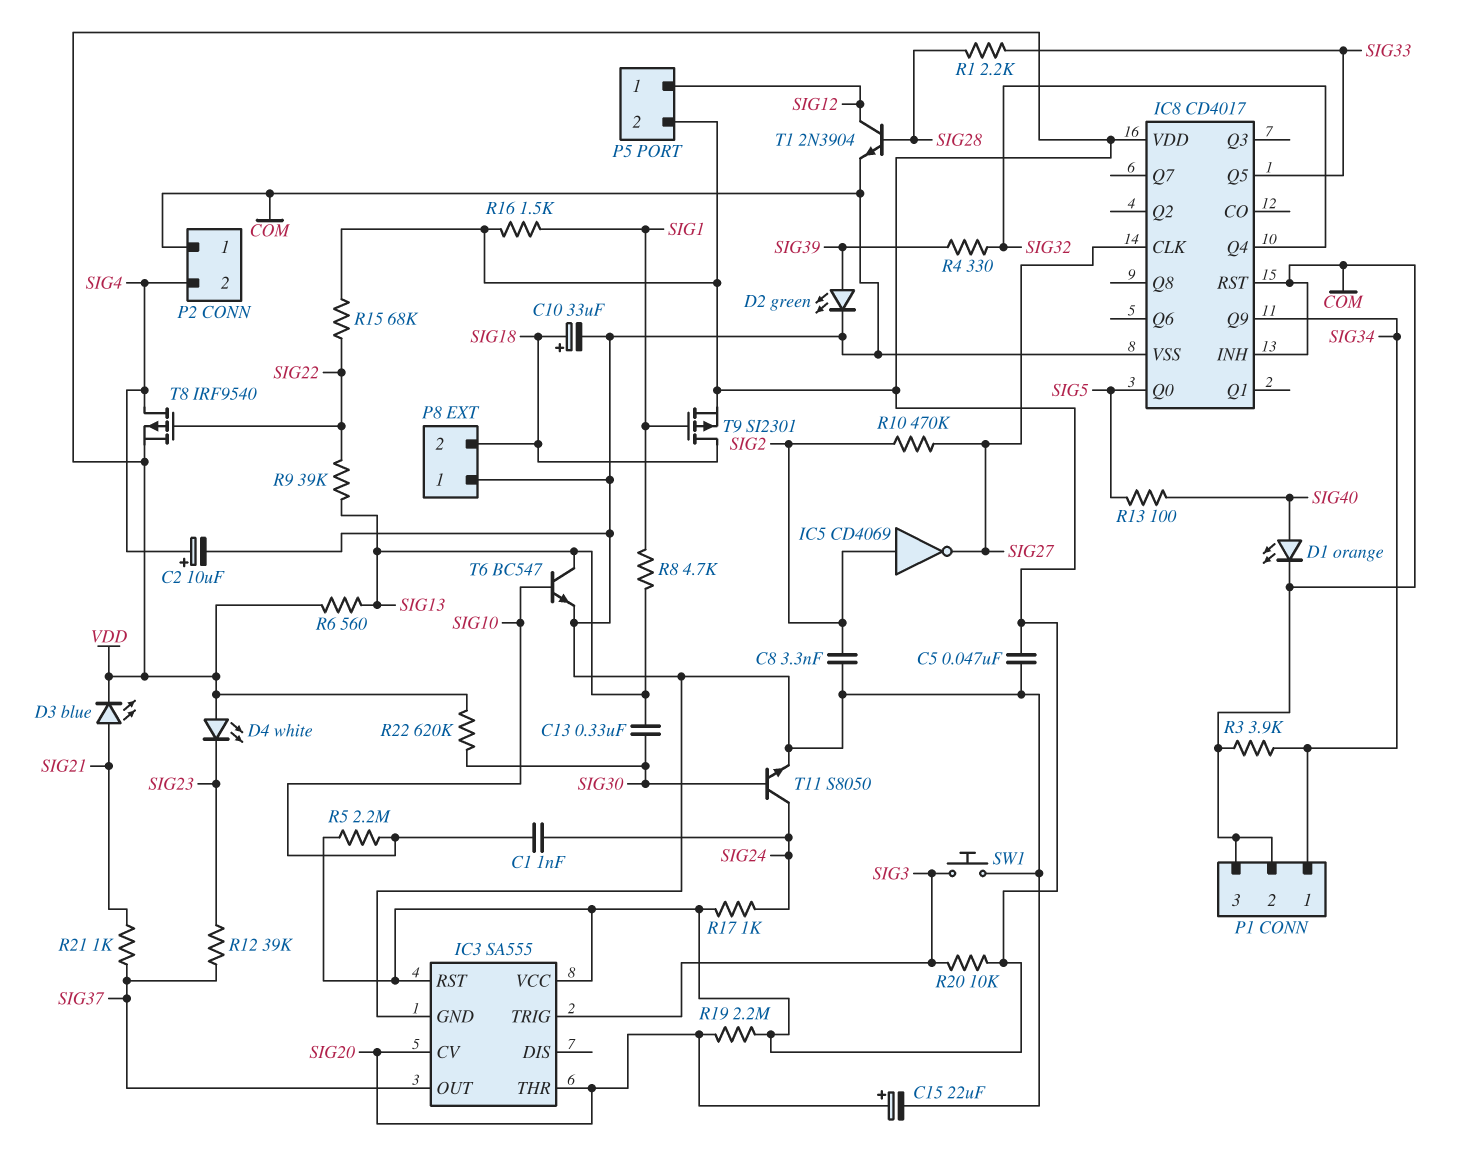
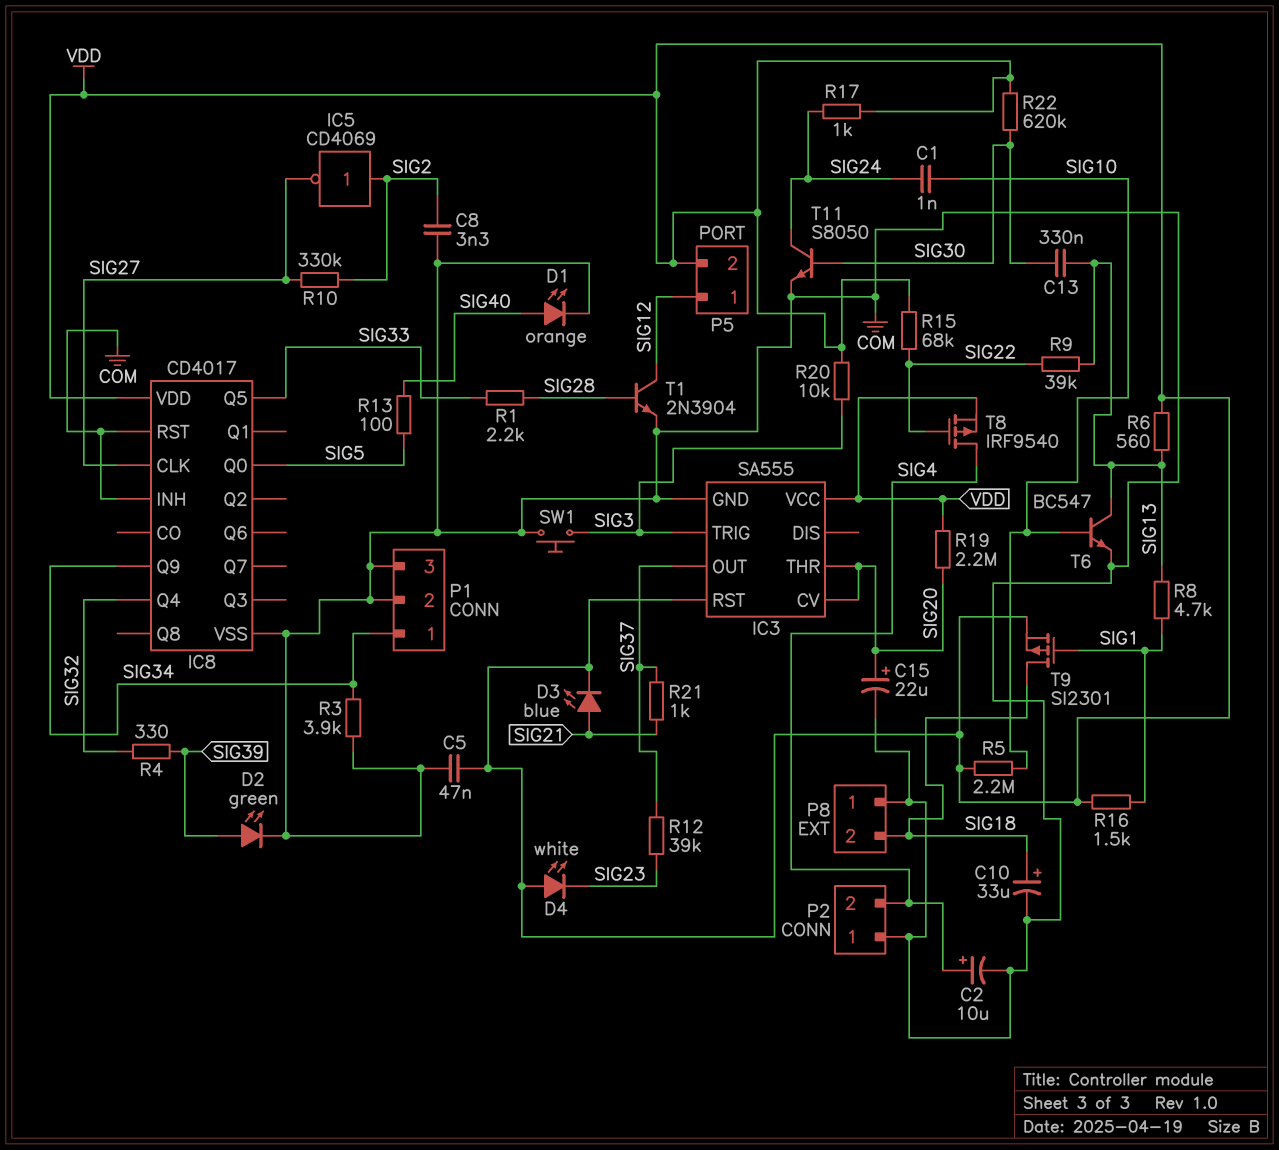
R10: 470k (SIG2, SIG27) -> 330k (SIG2, SIG27)

